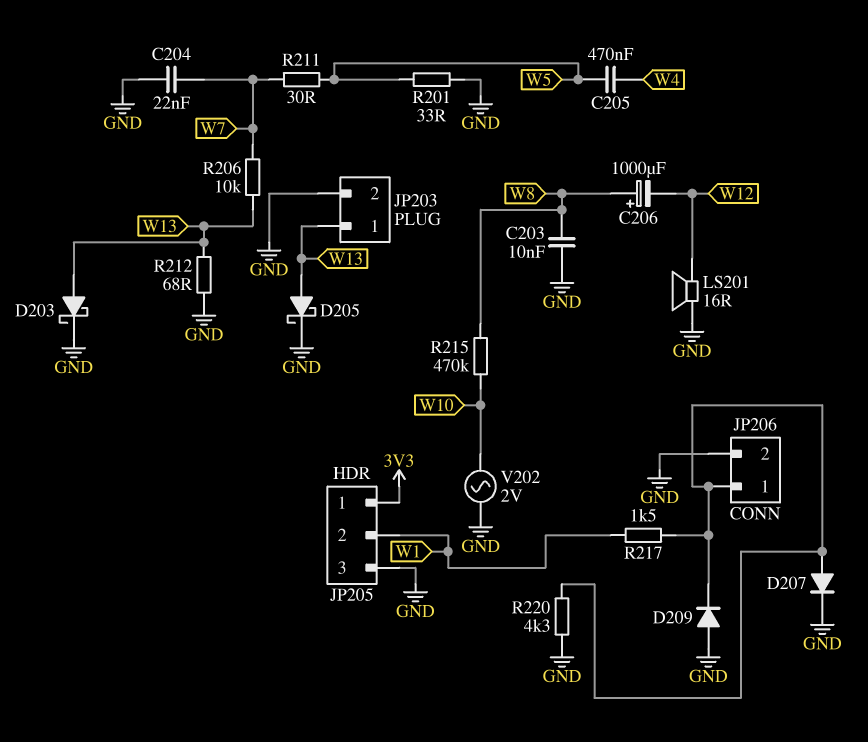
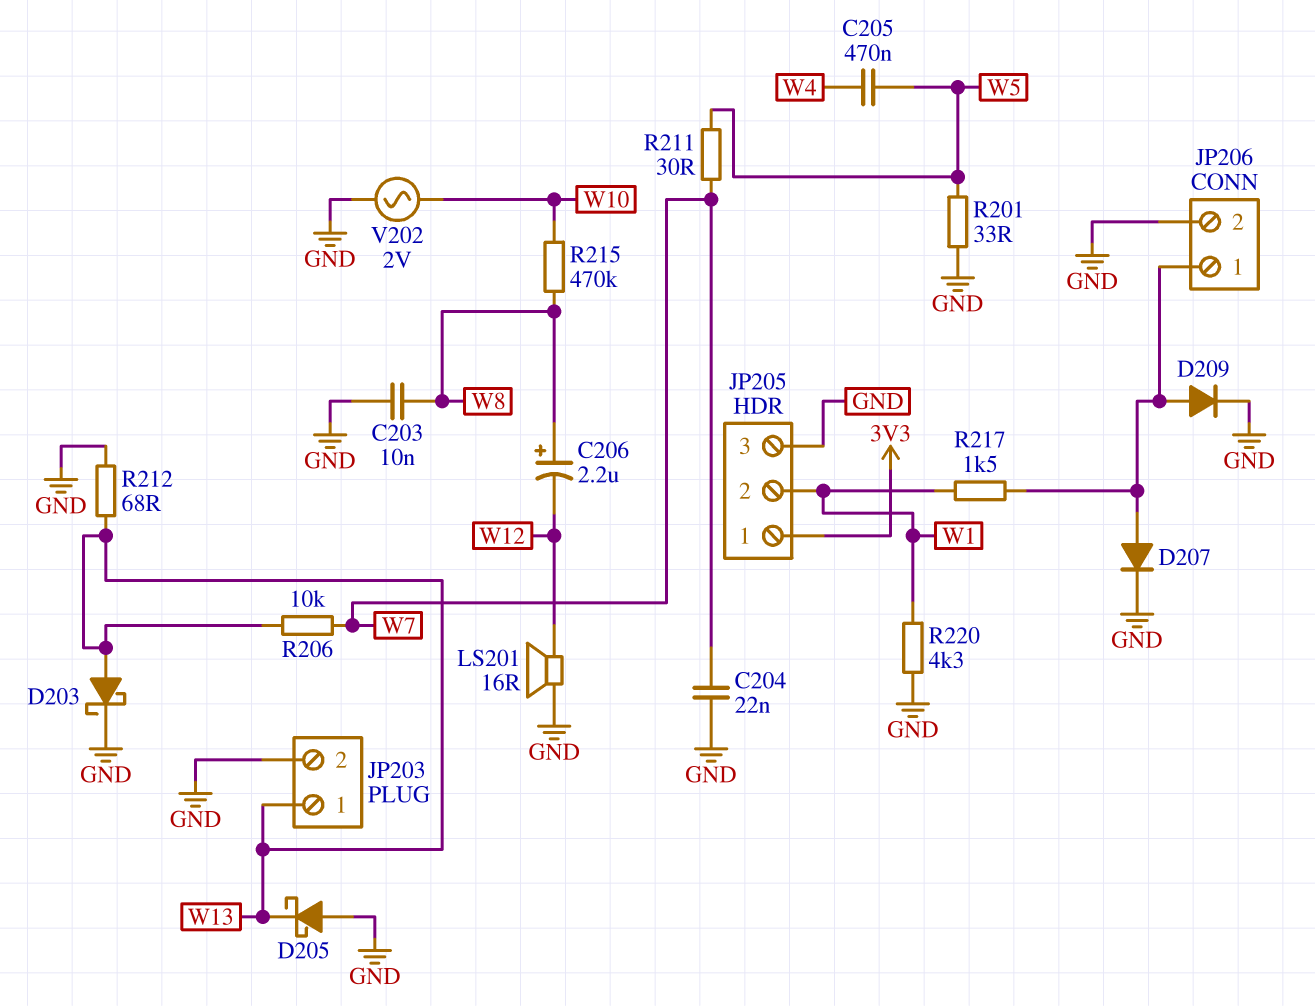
C206: 1000uF (plus W8, minus W12) -> 2.2uF (plus W8, minus W12)
D205: schottky (A W13, K GND) -> schottky (A GND, K W13)
D209: diode (A GND, K JP206/1) -> diode (A JP206/1, K GND)
R220: 4.3k (GND, JP206/1) -> 4.3k (GND, W1)

